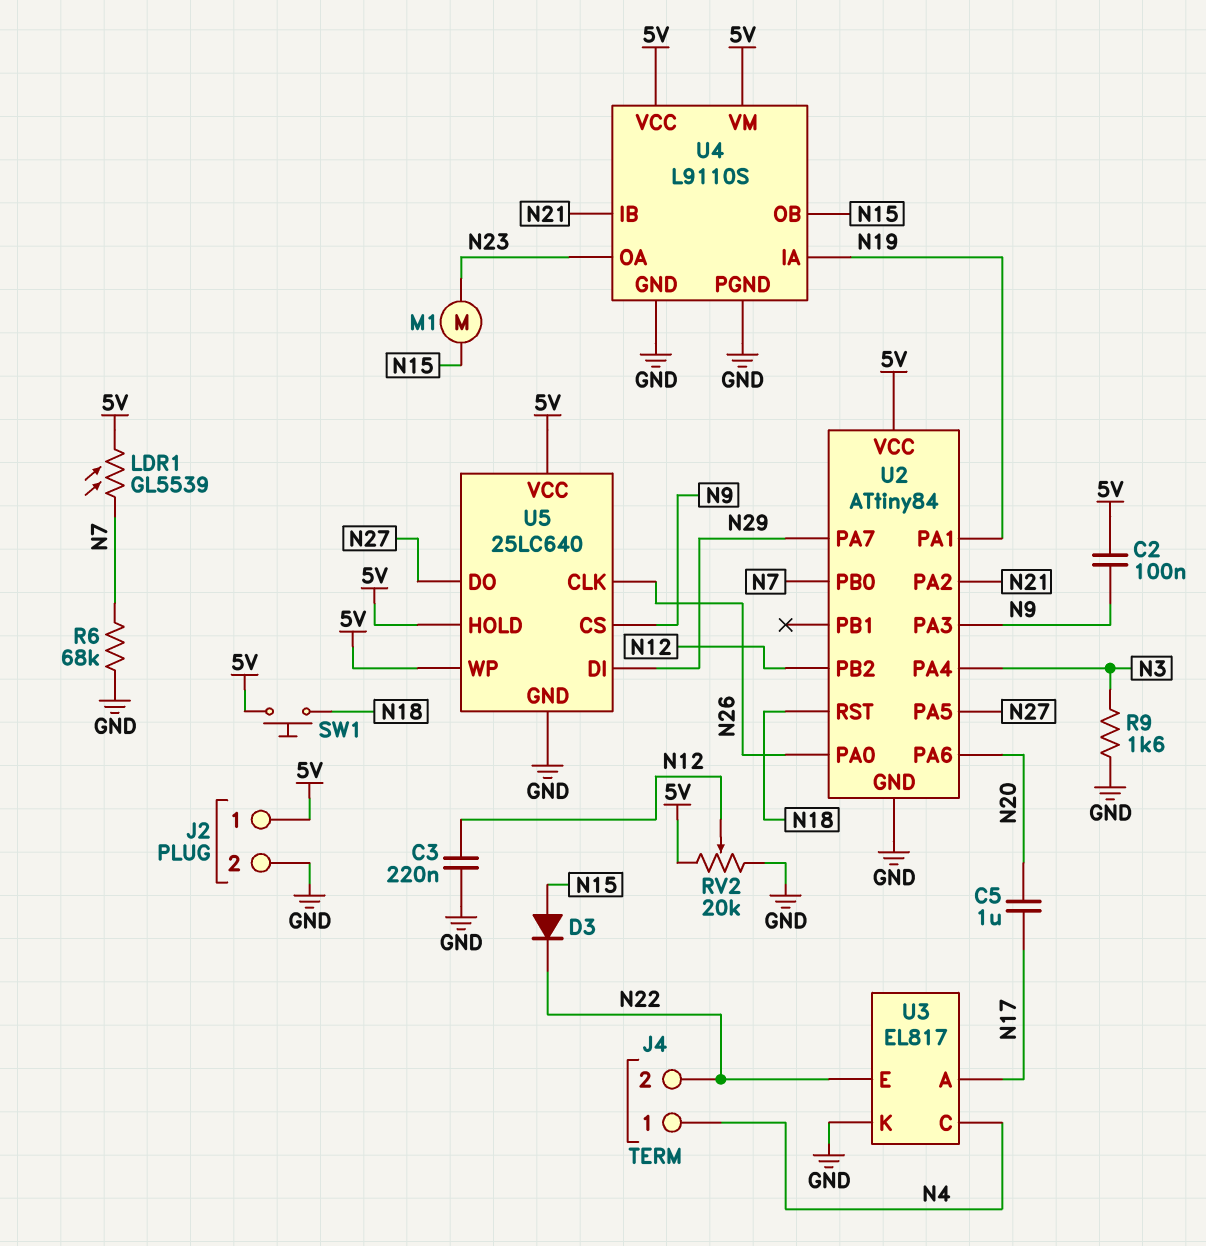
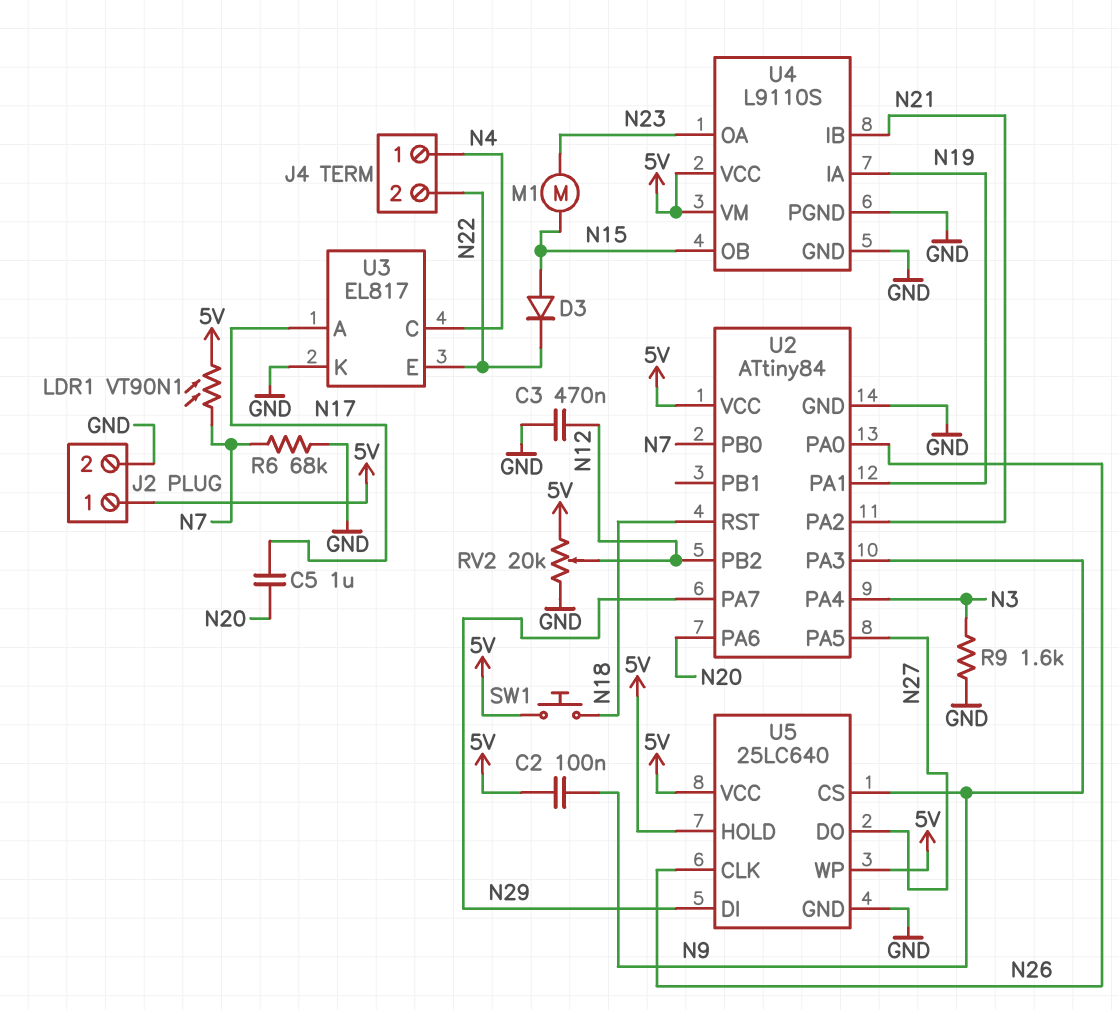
C3: 220nF (GND, N12) -> 470nF (GND, N12)
LDR1: GL5539 (5V, N7) -> VT90N1 (5V, N7)

